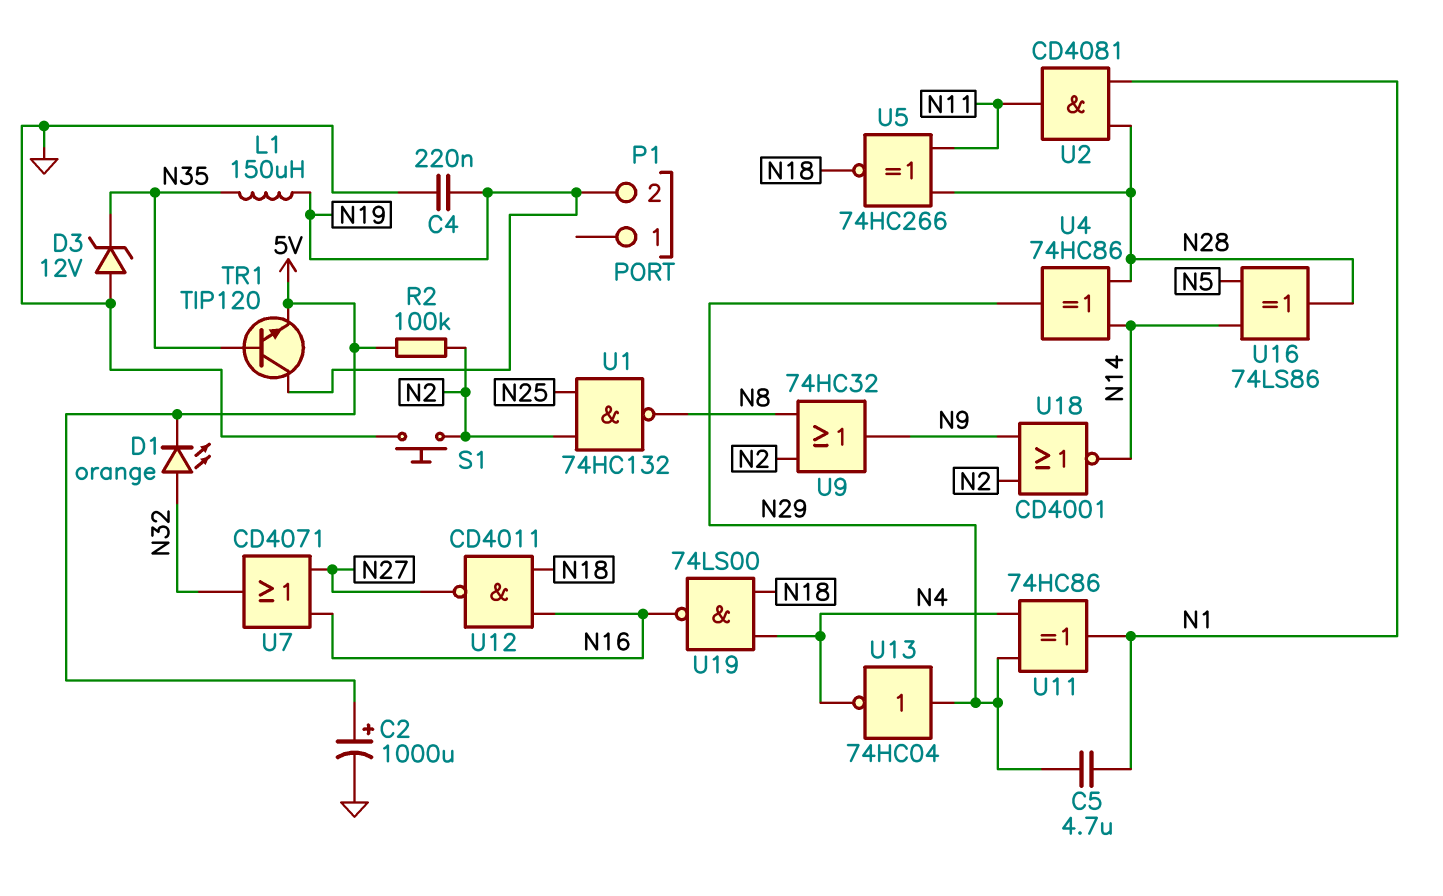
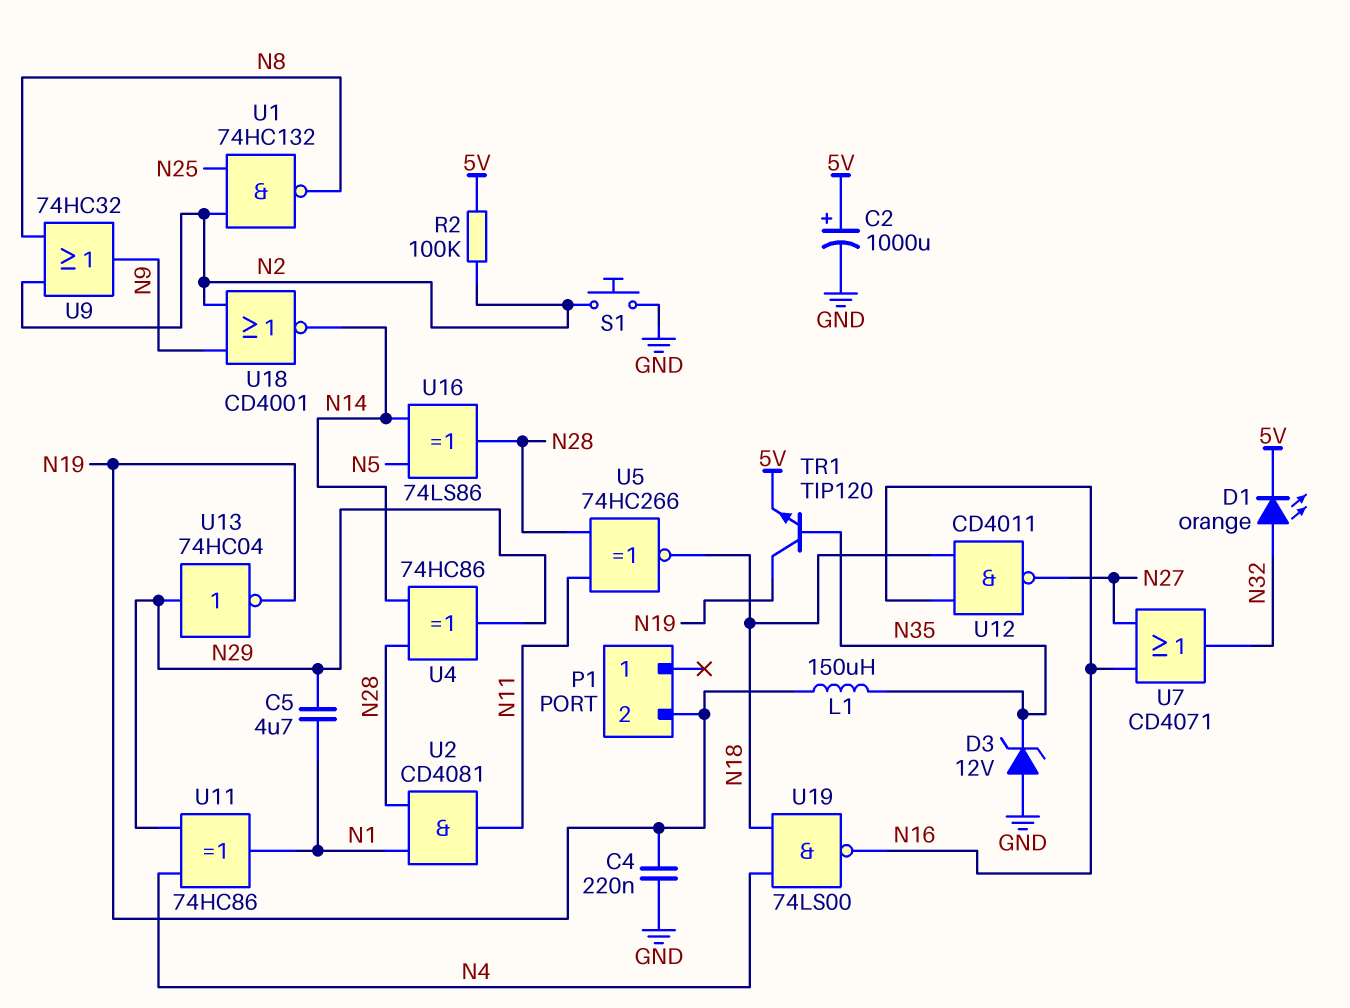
U13: NOT 74HC04 (in N29, out N4) -> NOT 74HC04 (in N29, out N19)

